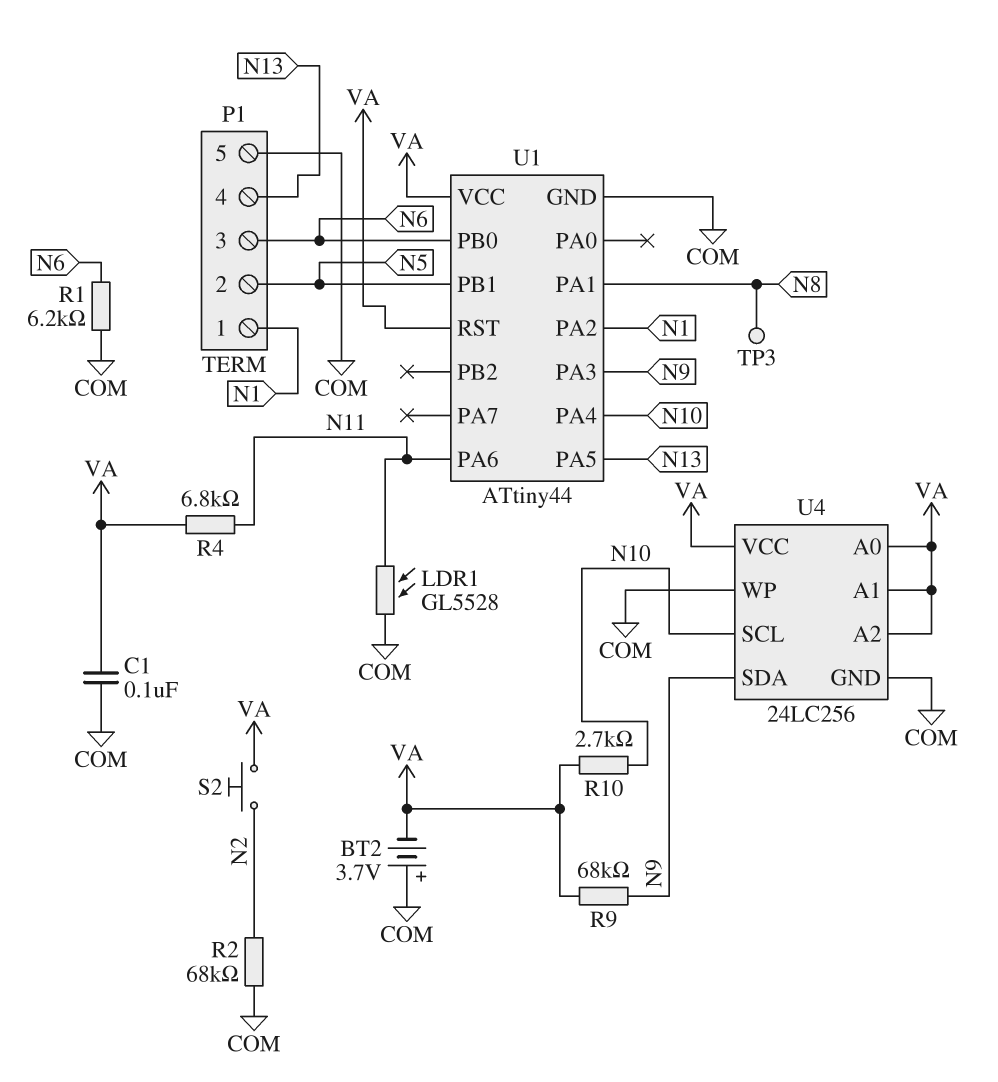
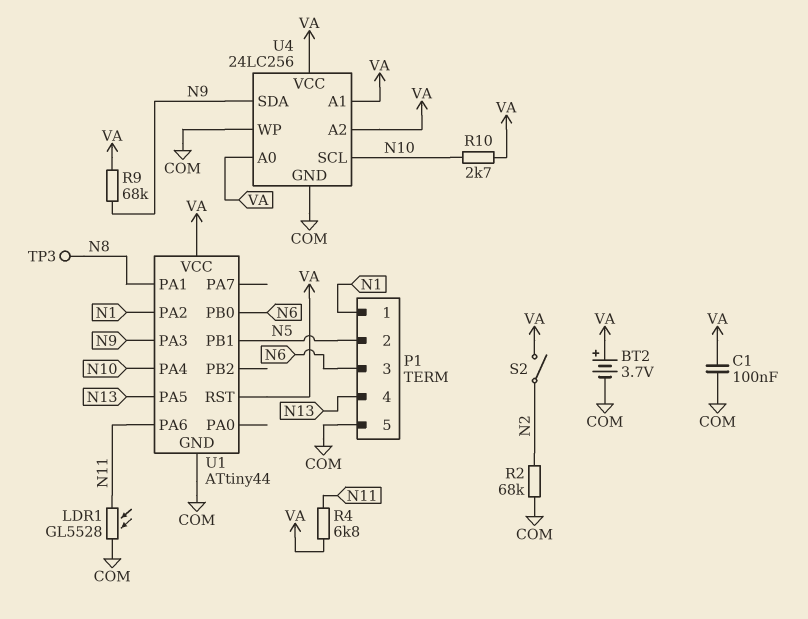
BT2: 3.7V (plus COM, minus VA) -> 3.7V (plus VA, minus COM)
R1: 6.2k (COM, N6) -> none
S2: button (N2, VA) -> switch (N2, VA)

